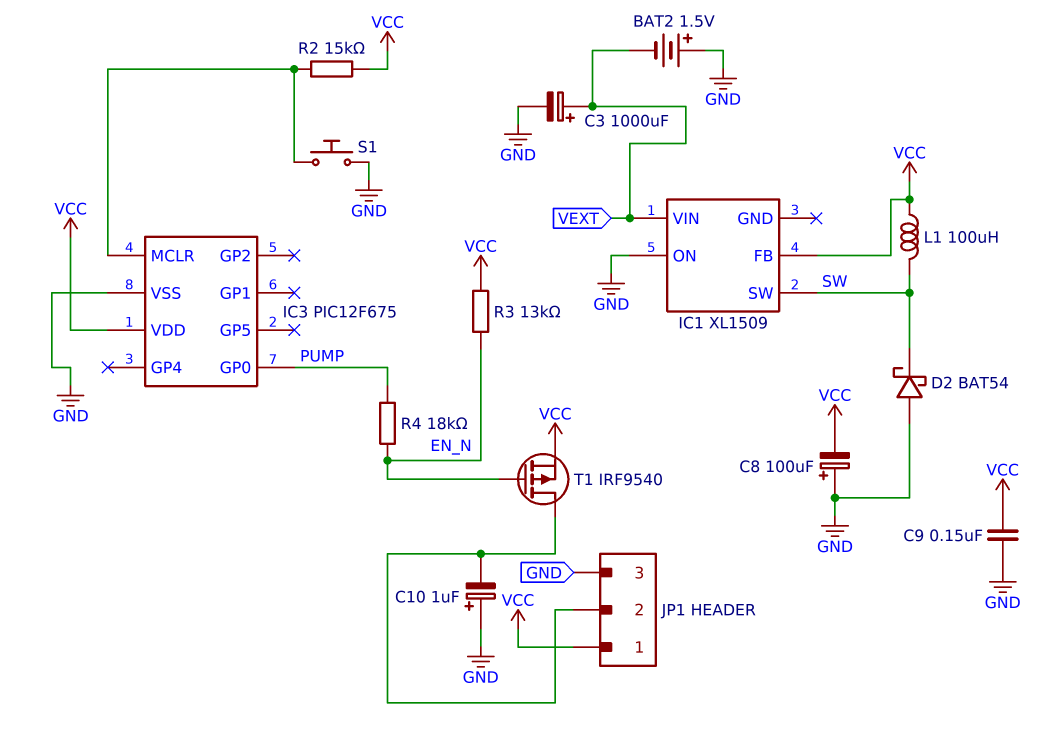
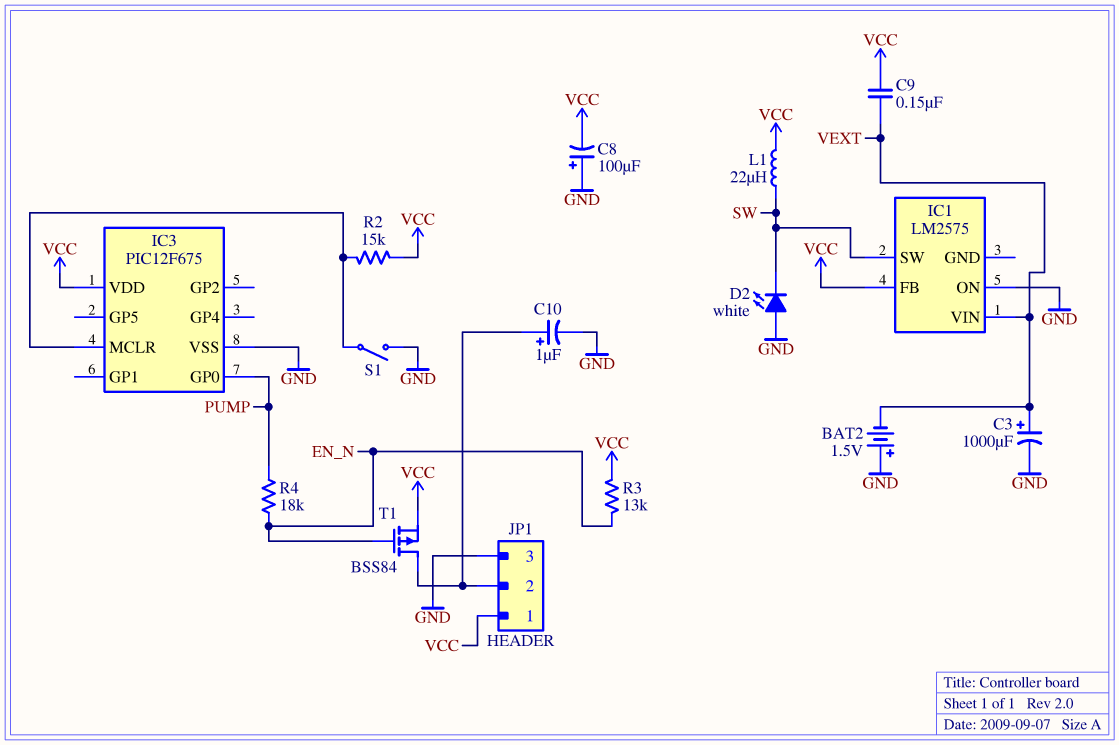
C9: 150nF (GND, VCC) -> 150nF (VCC, VEXT)
C10: 1uF (plus GND, minus JP1/2) -> 1uF (plus JP1/2, minus GND)
D2: schottky BAT54 (A GND, K SW) -> LED white (A GND, K SW)
IC1: XL1509 -> LM2575
L1: 100uH (SW, VCC) -> 22uH (SW, VCC)
S1: button (GND, IC3/MCLR) -> switch (GND, IC3/MCLR)
T1: PMOS IRF9540 (G EN_N, D JP1/2, S VCC) -> PMOS BSS84 (G EN_N, D JP1/2, S VCC)

